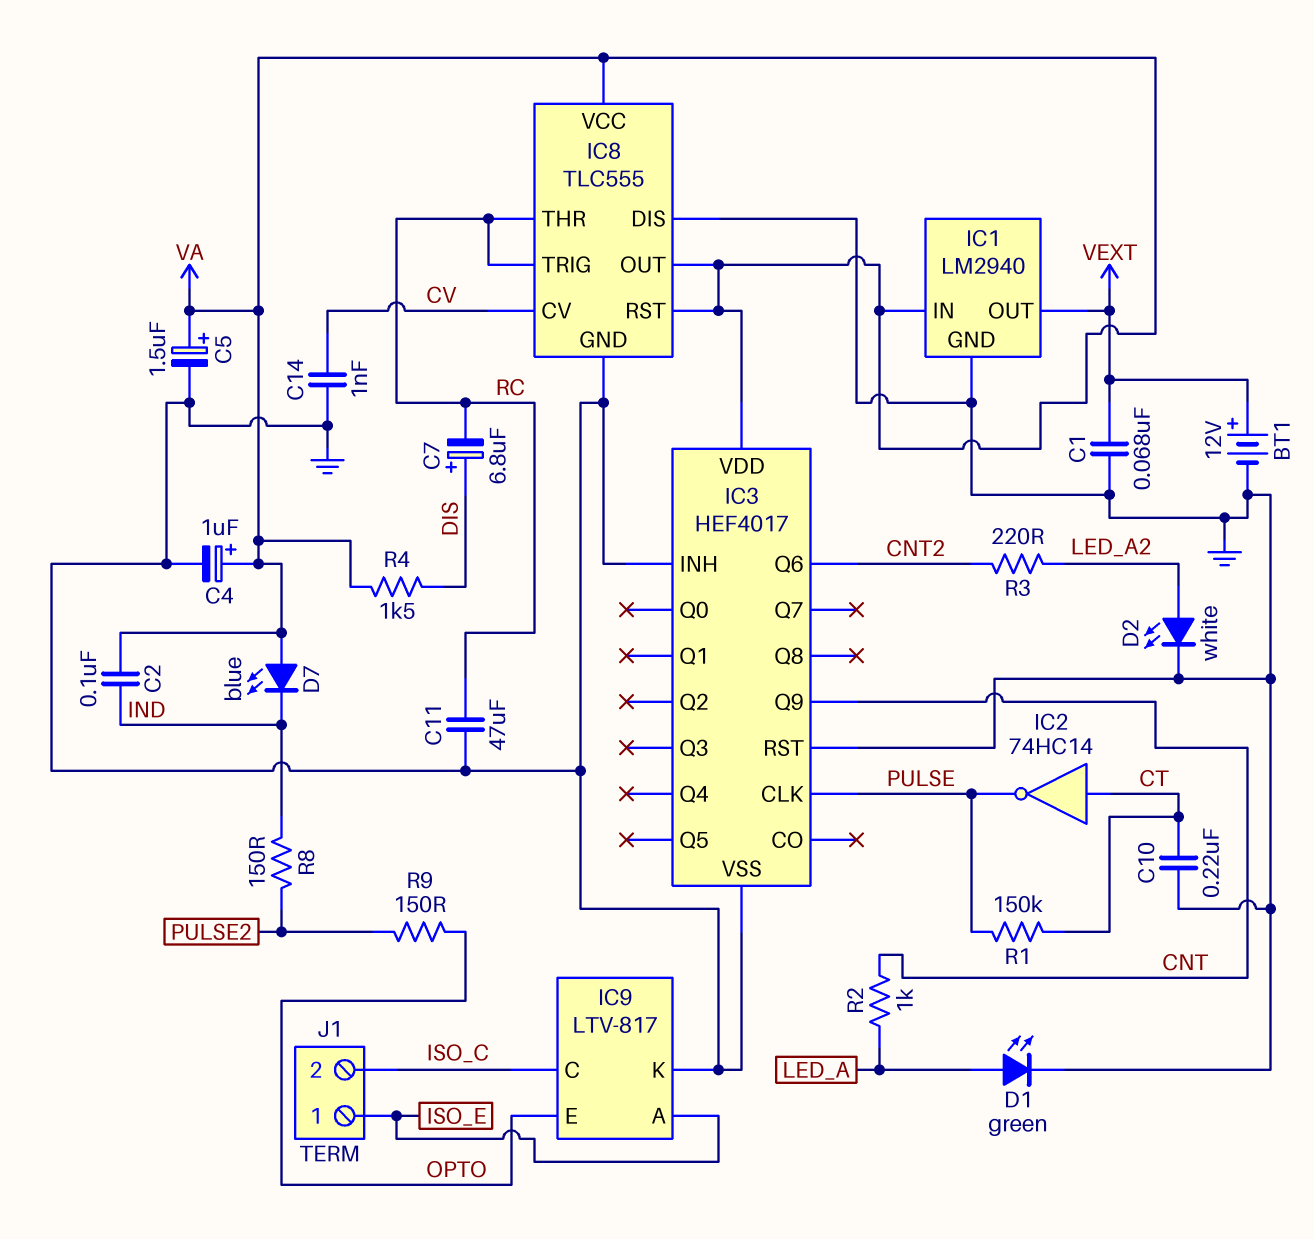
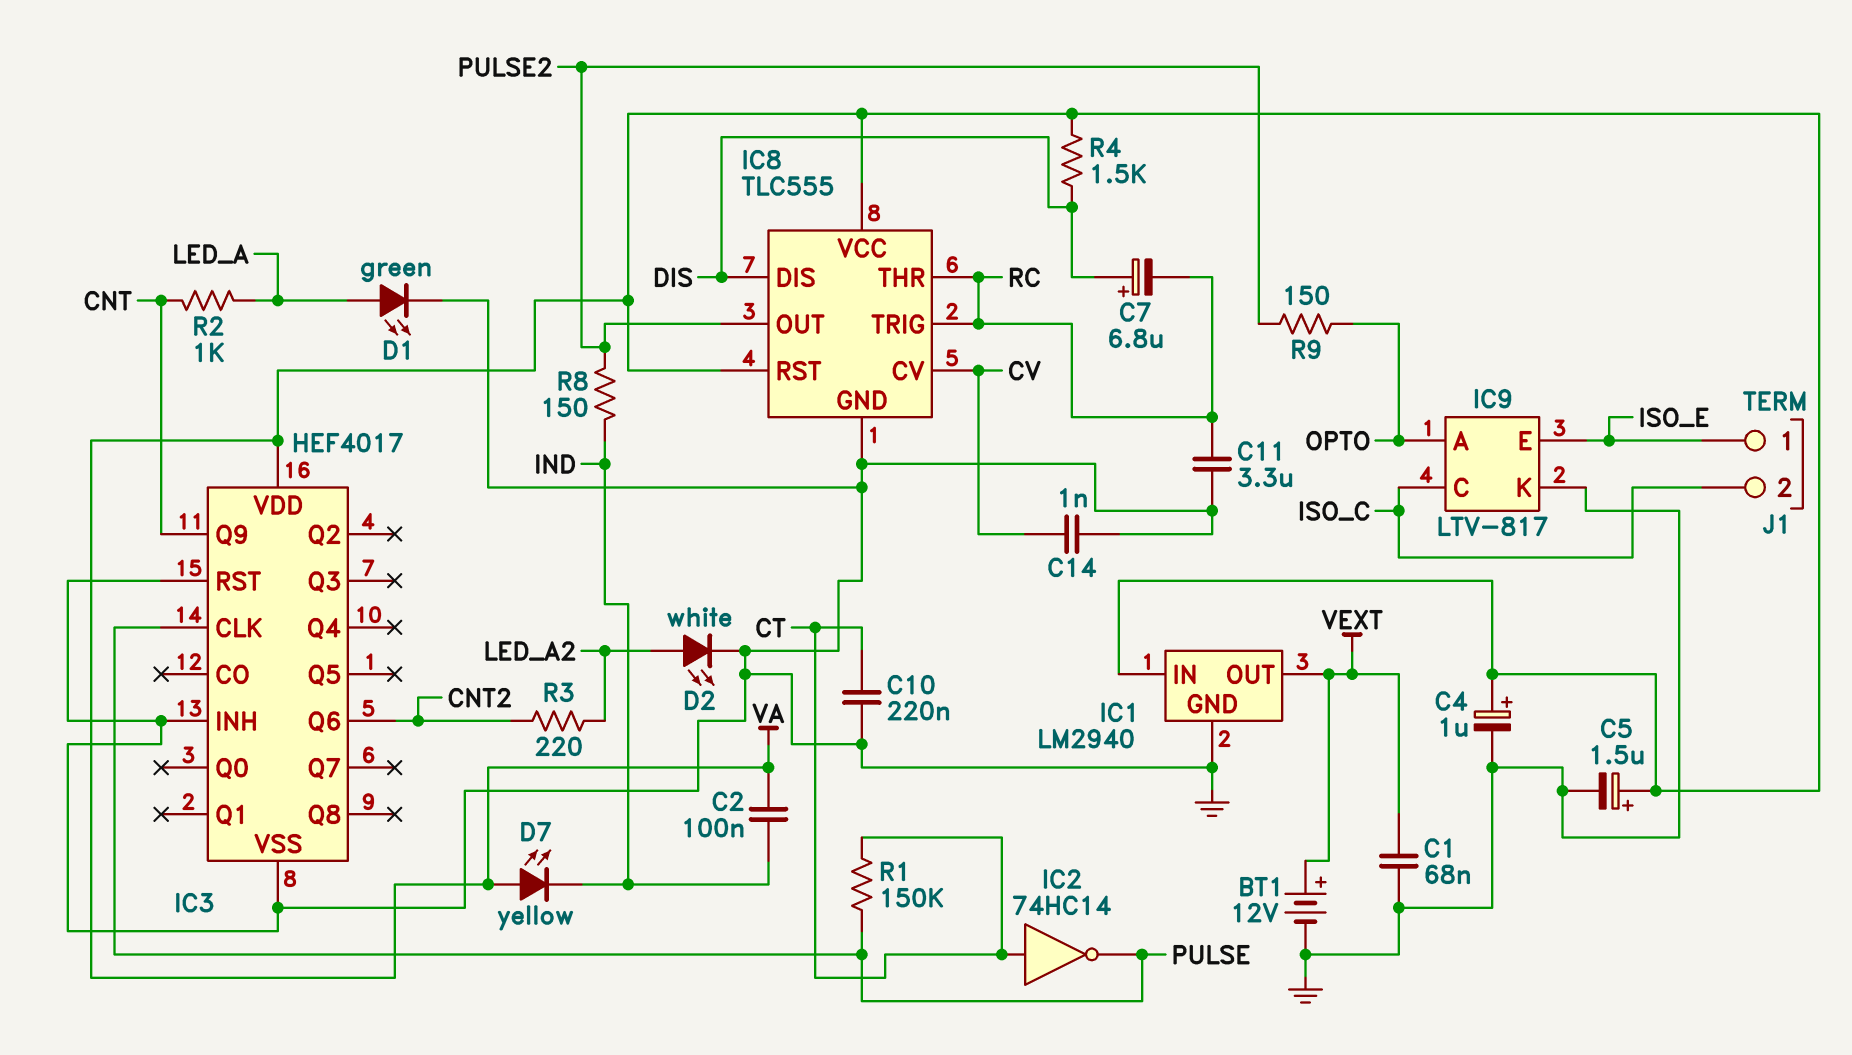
C11: 47uF (GND, RC) -> 3.3uF (GND, RC)
D7: LED blue (A VA, K IND) -> LED yellow (A VA, K IND)
IC8 pin DIS: GND -> DIS
IC8 pin OUT: VA -> PULSE2
IC9 pin A: ISO_E -> OPTO
IC9 pin E: OPTO -> ISO_E

